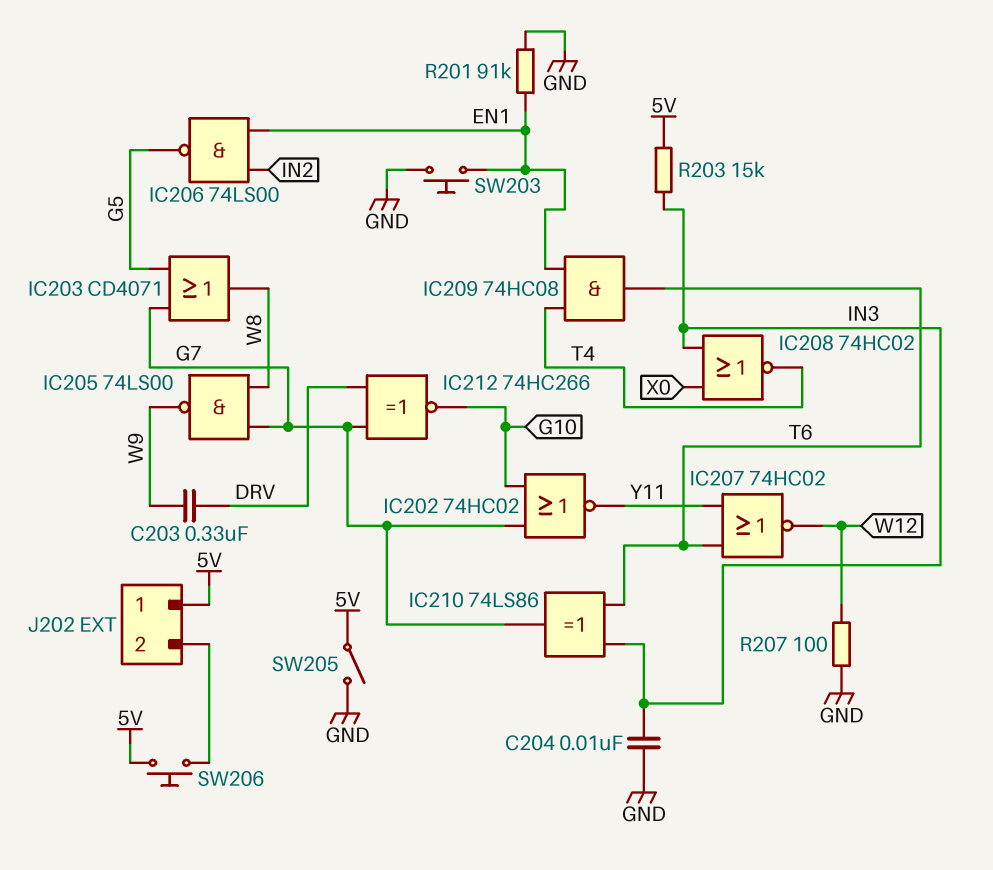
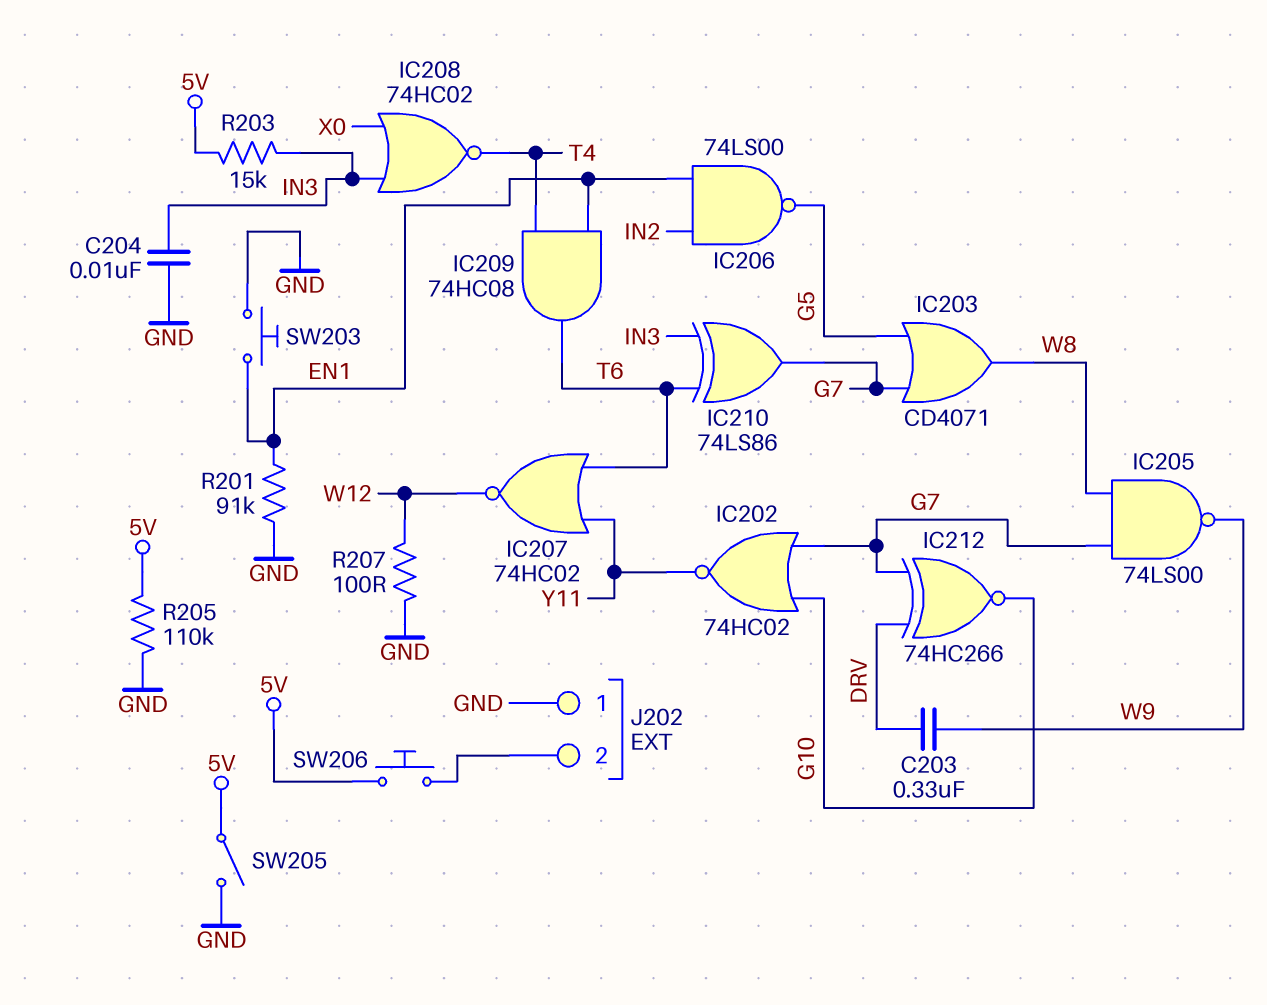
J202 pin 1: 5V -> GND
R205: none -> 110k (5V, GND)

